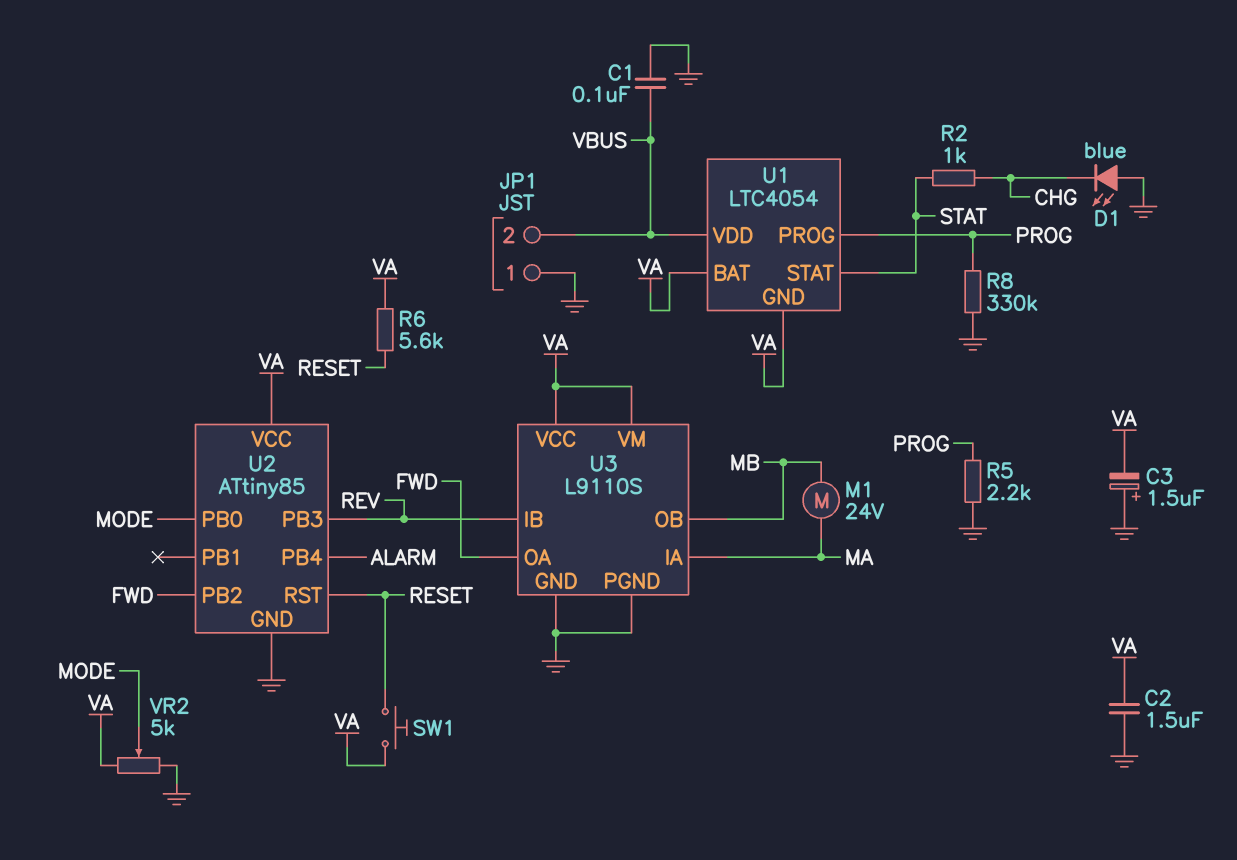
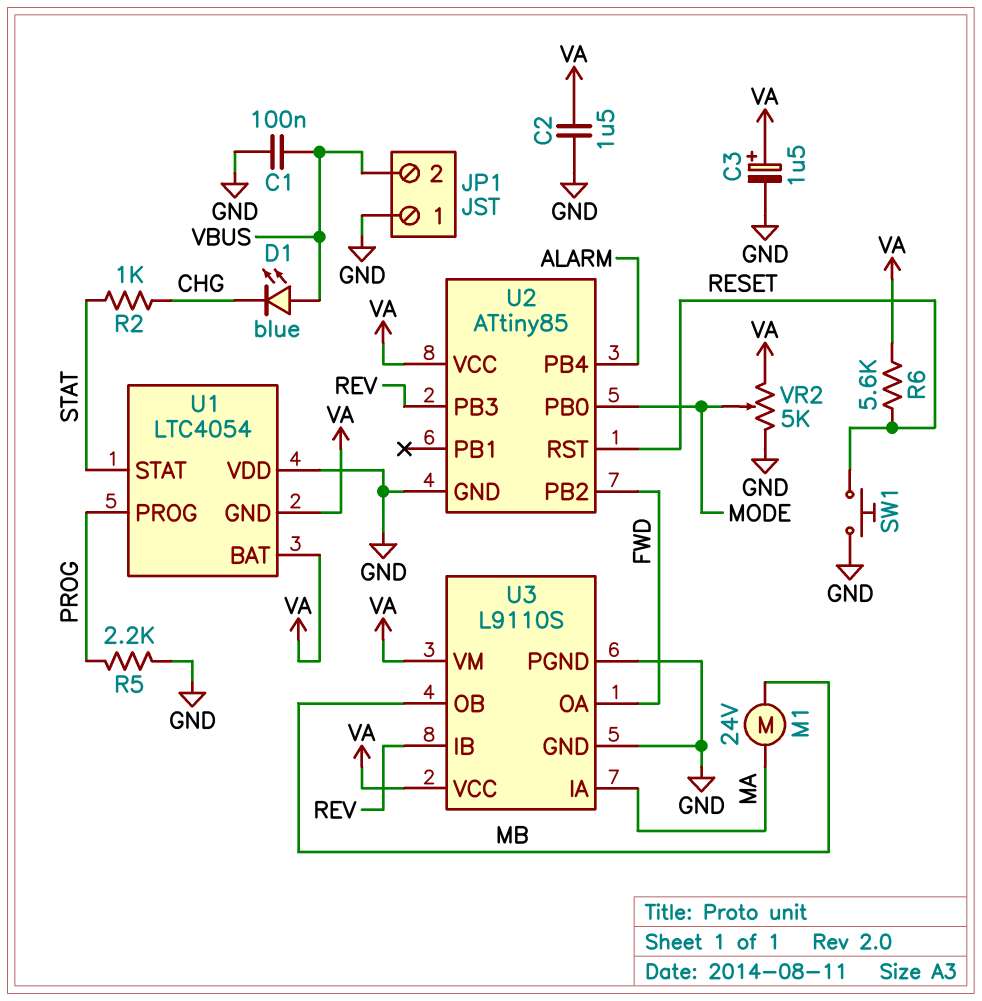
C3: 1.5uF (plus GND, minus VA) -> 1.5uF (plus VA, minus GND)
D1: LED blue (A GND, K CHG) -> LED blue (A VBUS, K CHG)
R8: 330k (GND, PROG) -> none
SW1: button (RESET, VA) -> button (GND, RESET)
U1 pin VDD: VBUS -> GND

